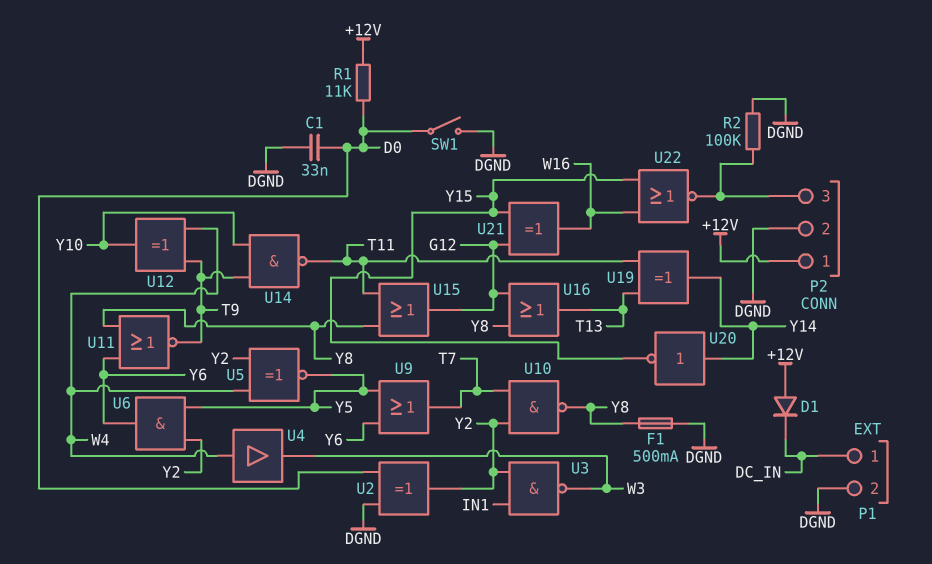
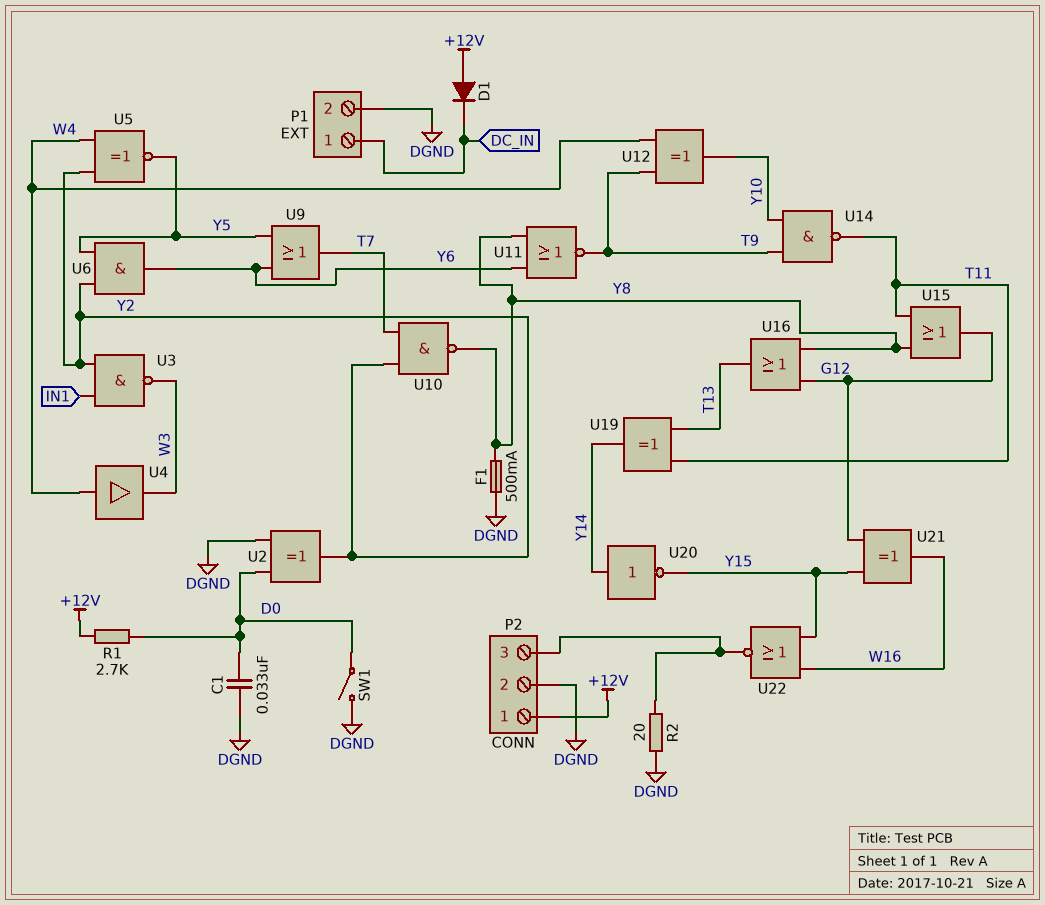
R1: 11k (+12V, D0) -> 2.7k (+12V, D0)
R2: 100k (DGND, P2/3) -> 20 (DGND, P2/3)

